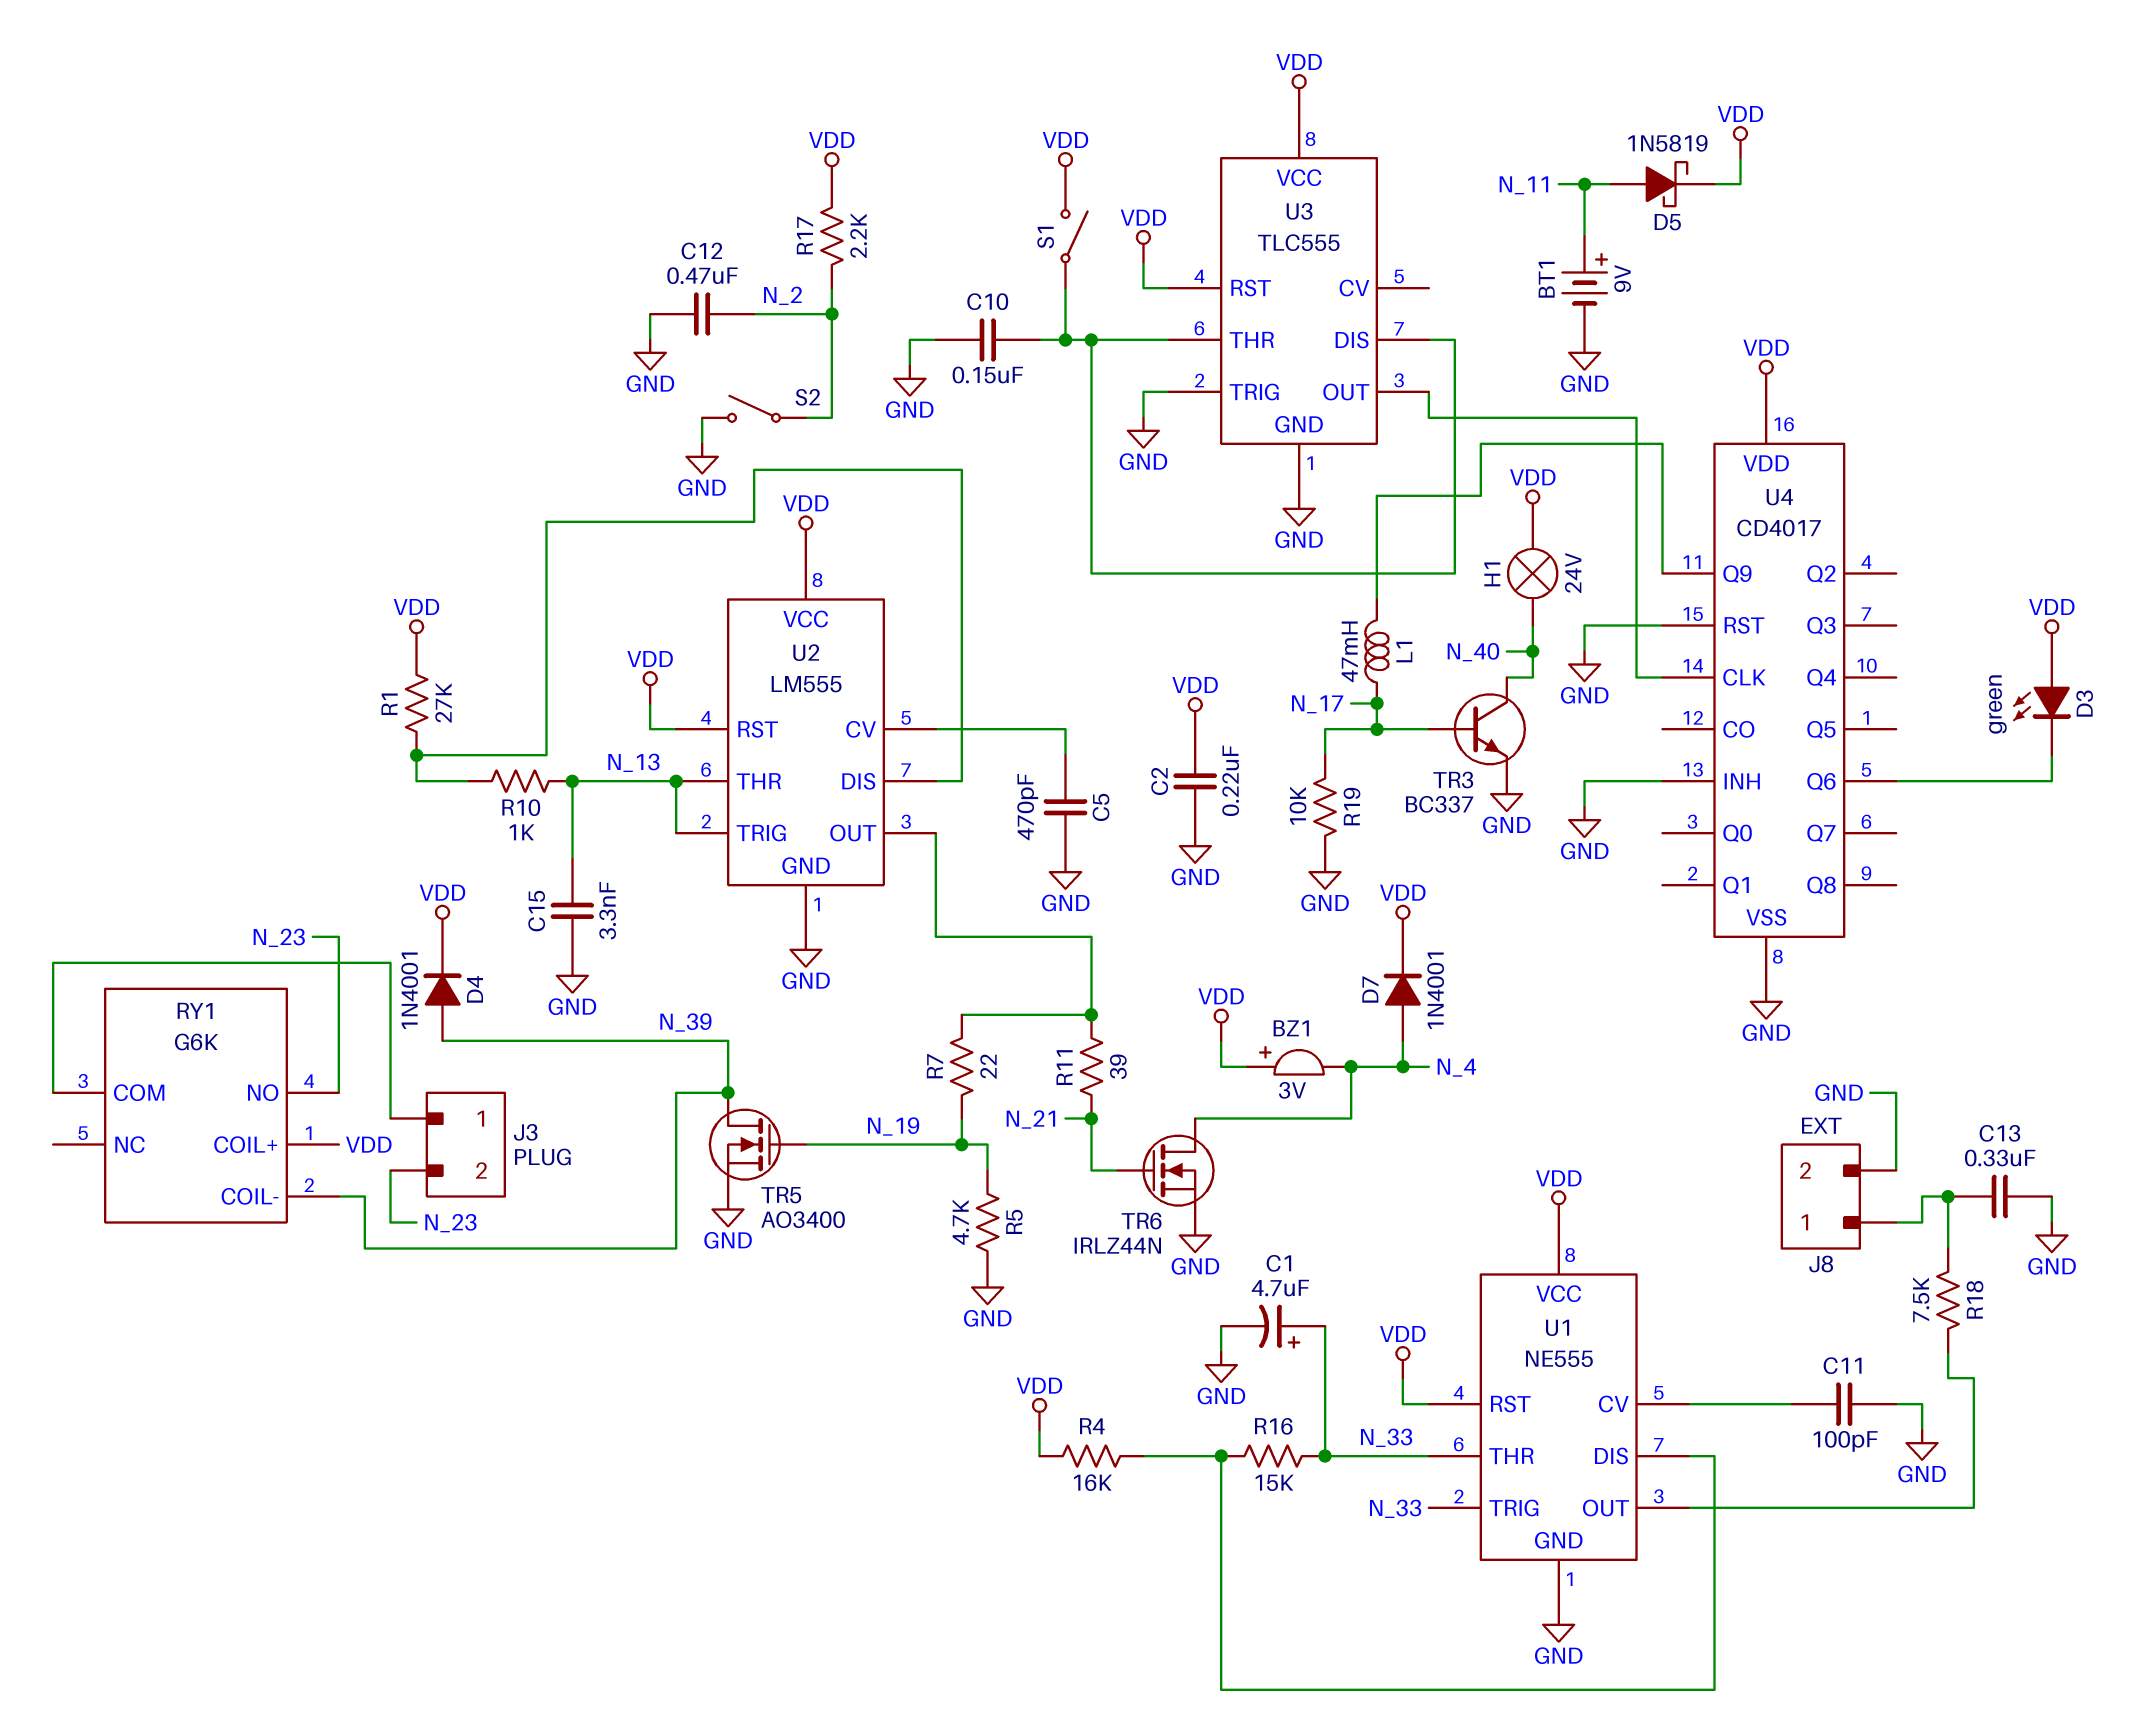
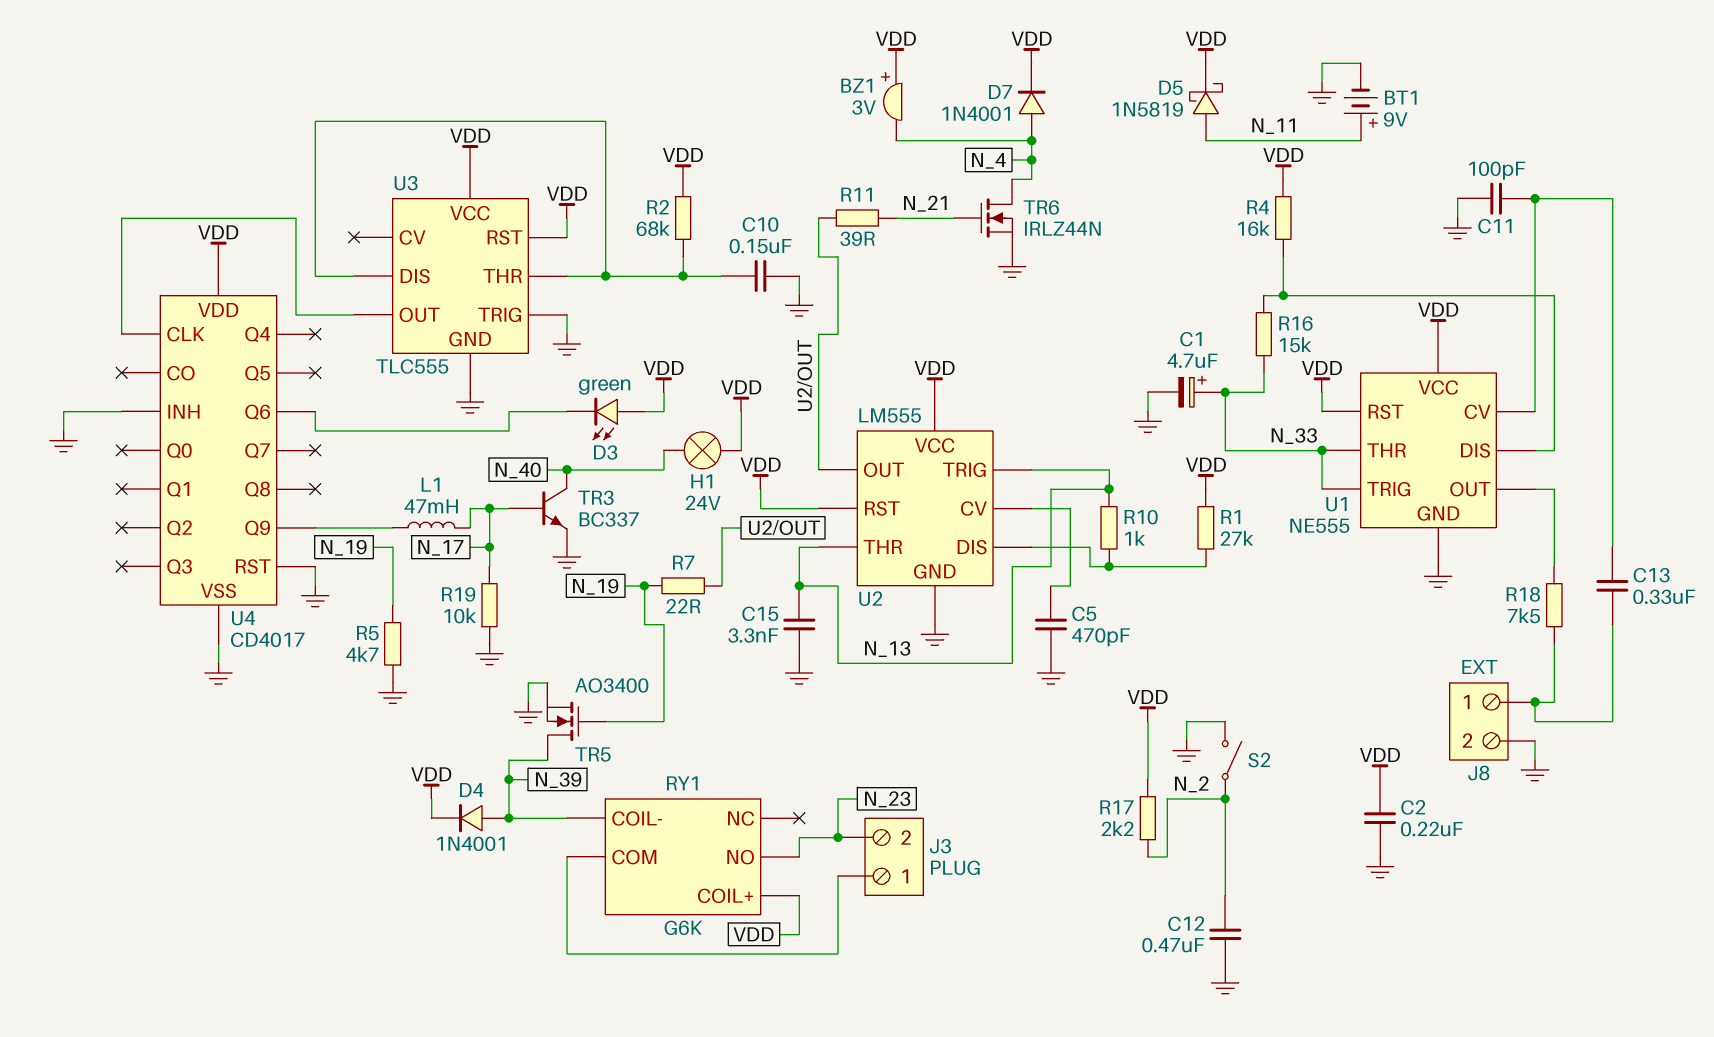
C13: 330nF (GND, J8/1) -> 330nF (J8/1, U1/CV)
R2: none -> 68k (U3/DIS, VDD)
S1: switch (U3/DIS, VDD) -> none

